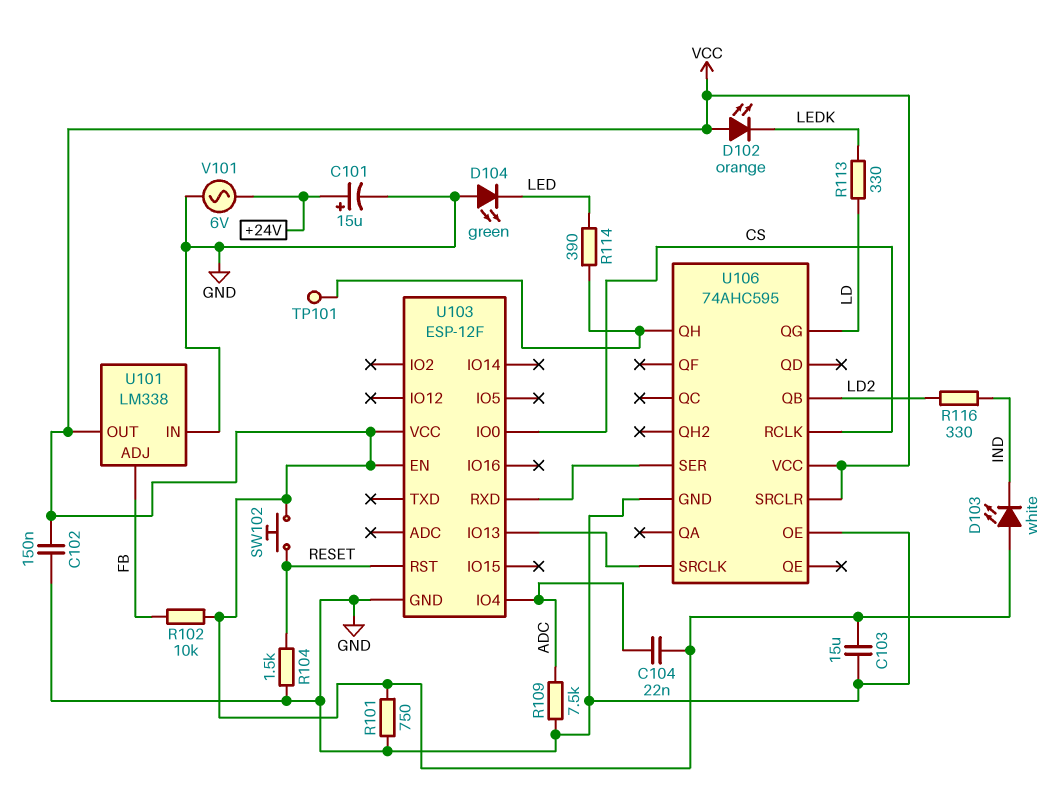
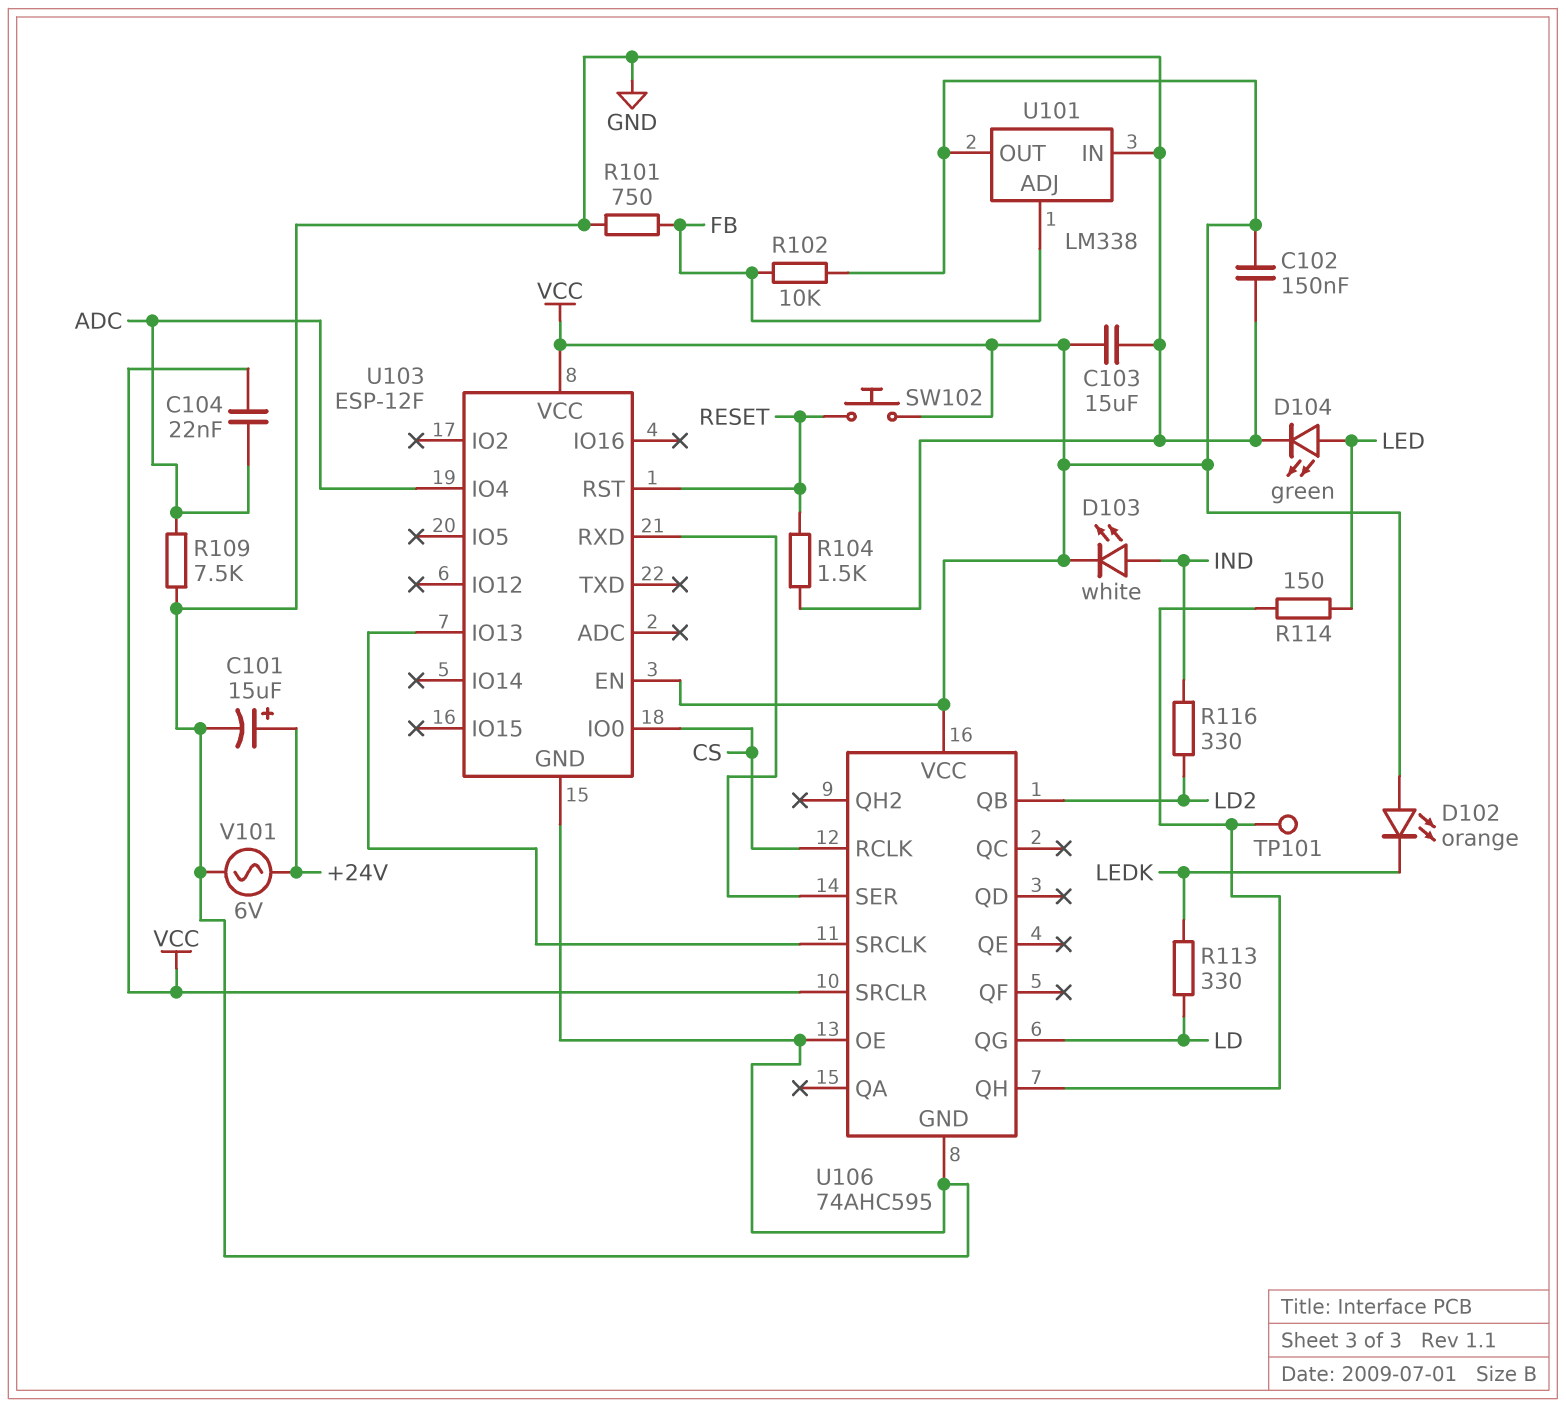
D103: LED white (A VCC, K IND) -> LED white (A IND, K VCC)
D104: LED green (A GND, K LED) -> LED green (A LED, K GND)
R101: 750 (GND, VCC) -> 750 (FB, GND)
R114: 390 (LED, U106/QH) -> 150 (LED, U106/QH)

